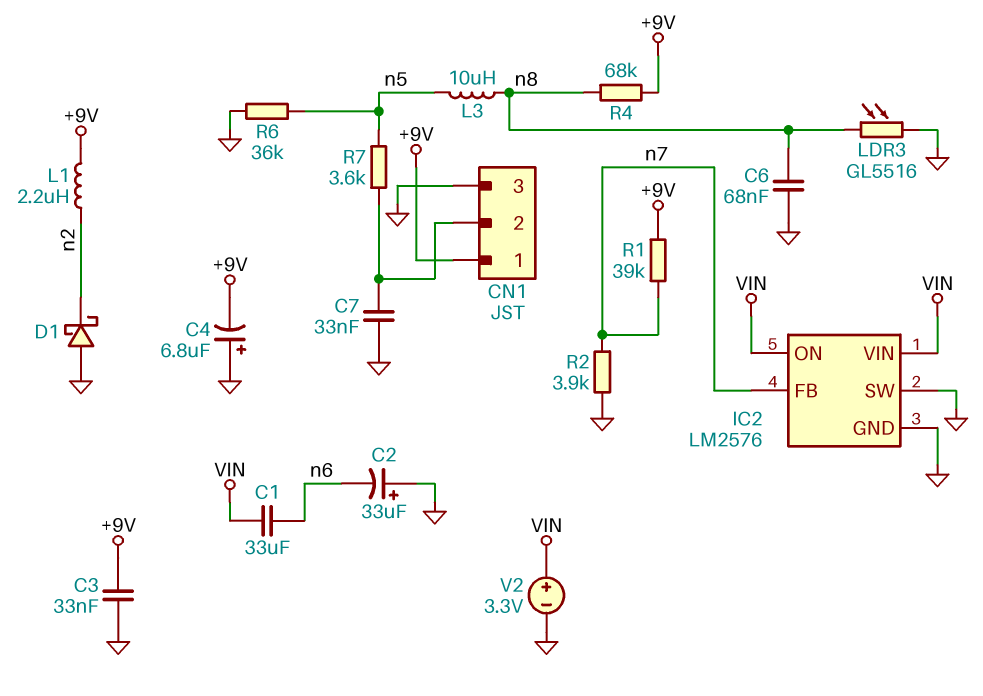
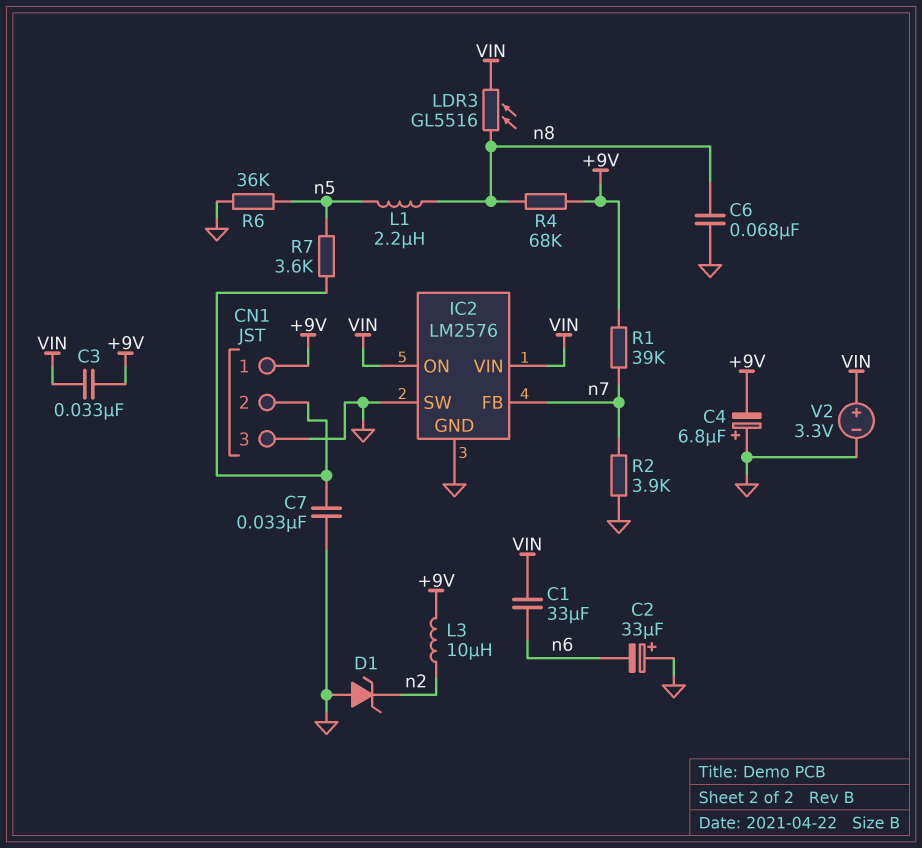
C3: 33nF (+9V, GND) -> 33nF (+9V, VIN)
D1: schottky (A GND, K n2) -> zener (A GND, K n2)
L1: 2.2uH (+9V, n2) -> 2.2uH (n5, n8)
L3: 10uH (n5, n8) -> 10uH (+9V, n2)
LDR3: GL5516 (GND, n8) -> GL5516 (VIN, n8)

